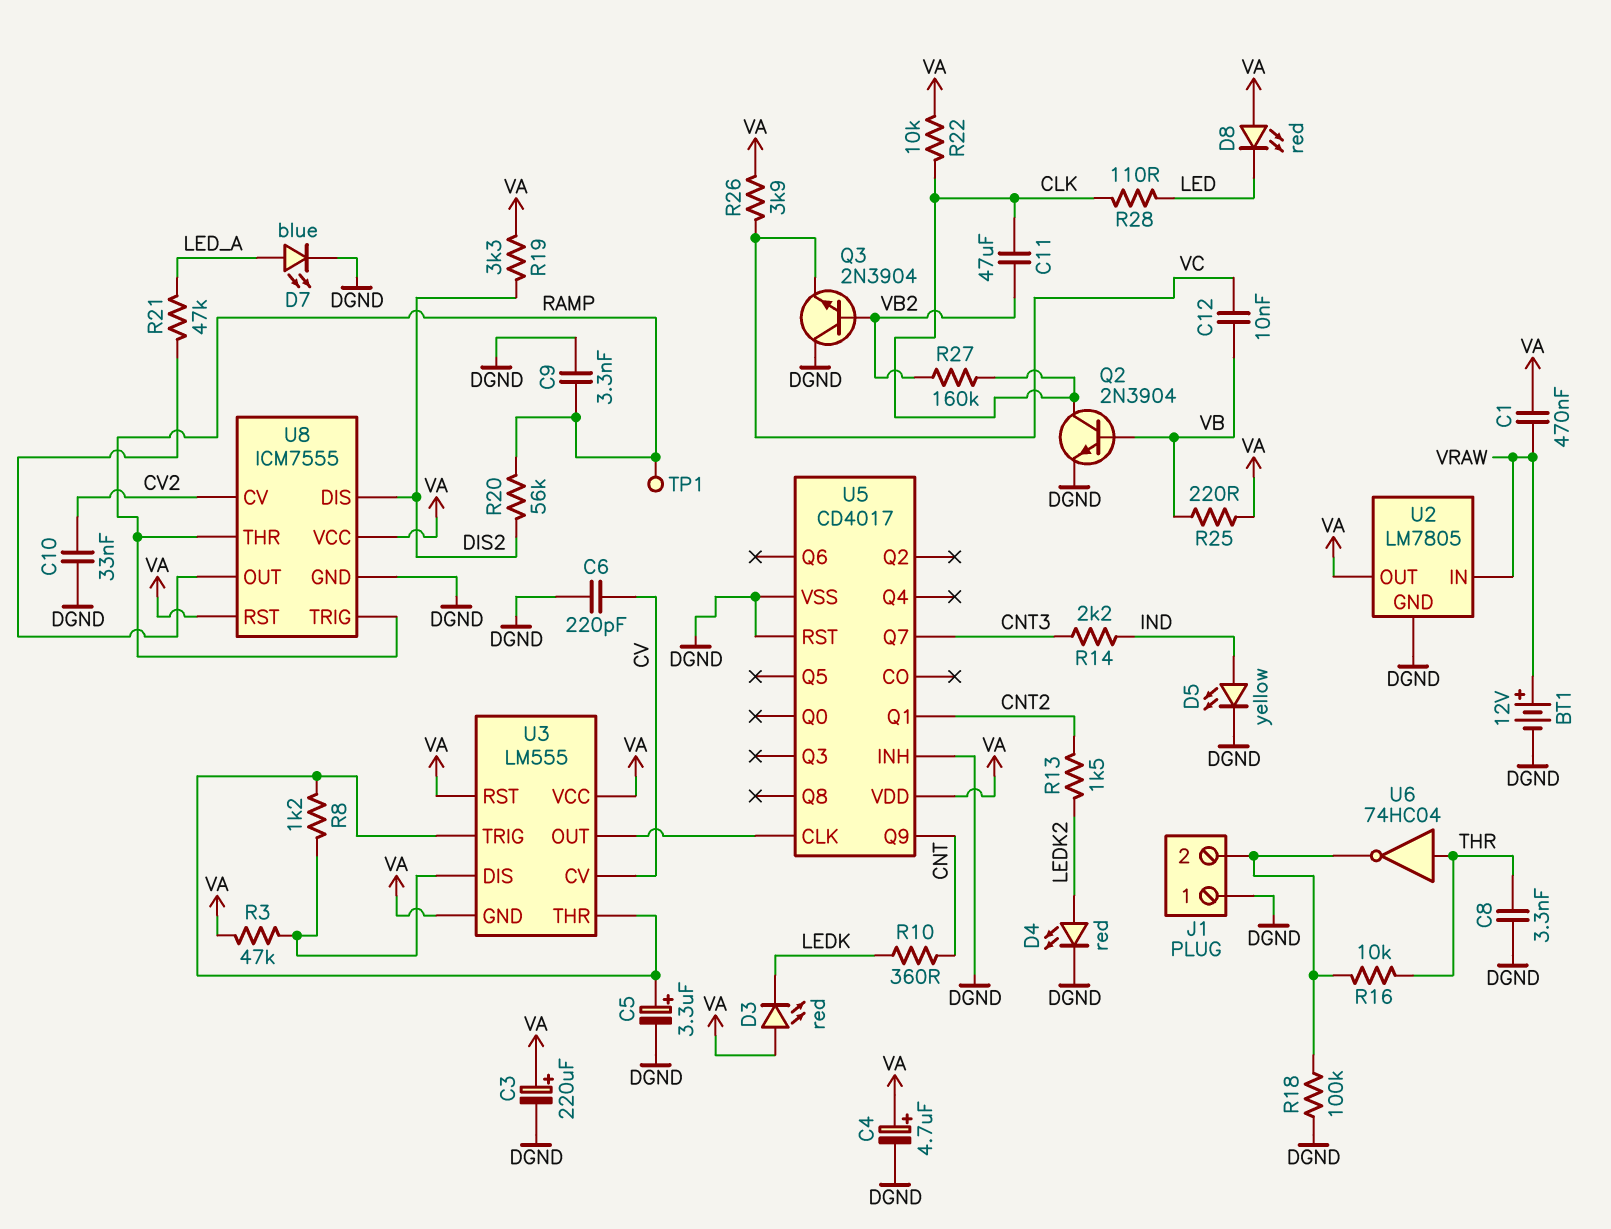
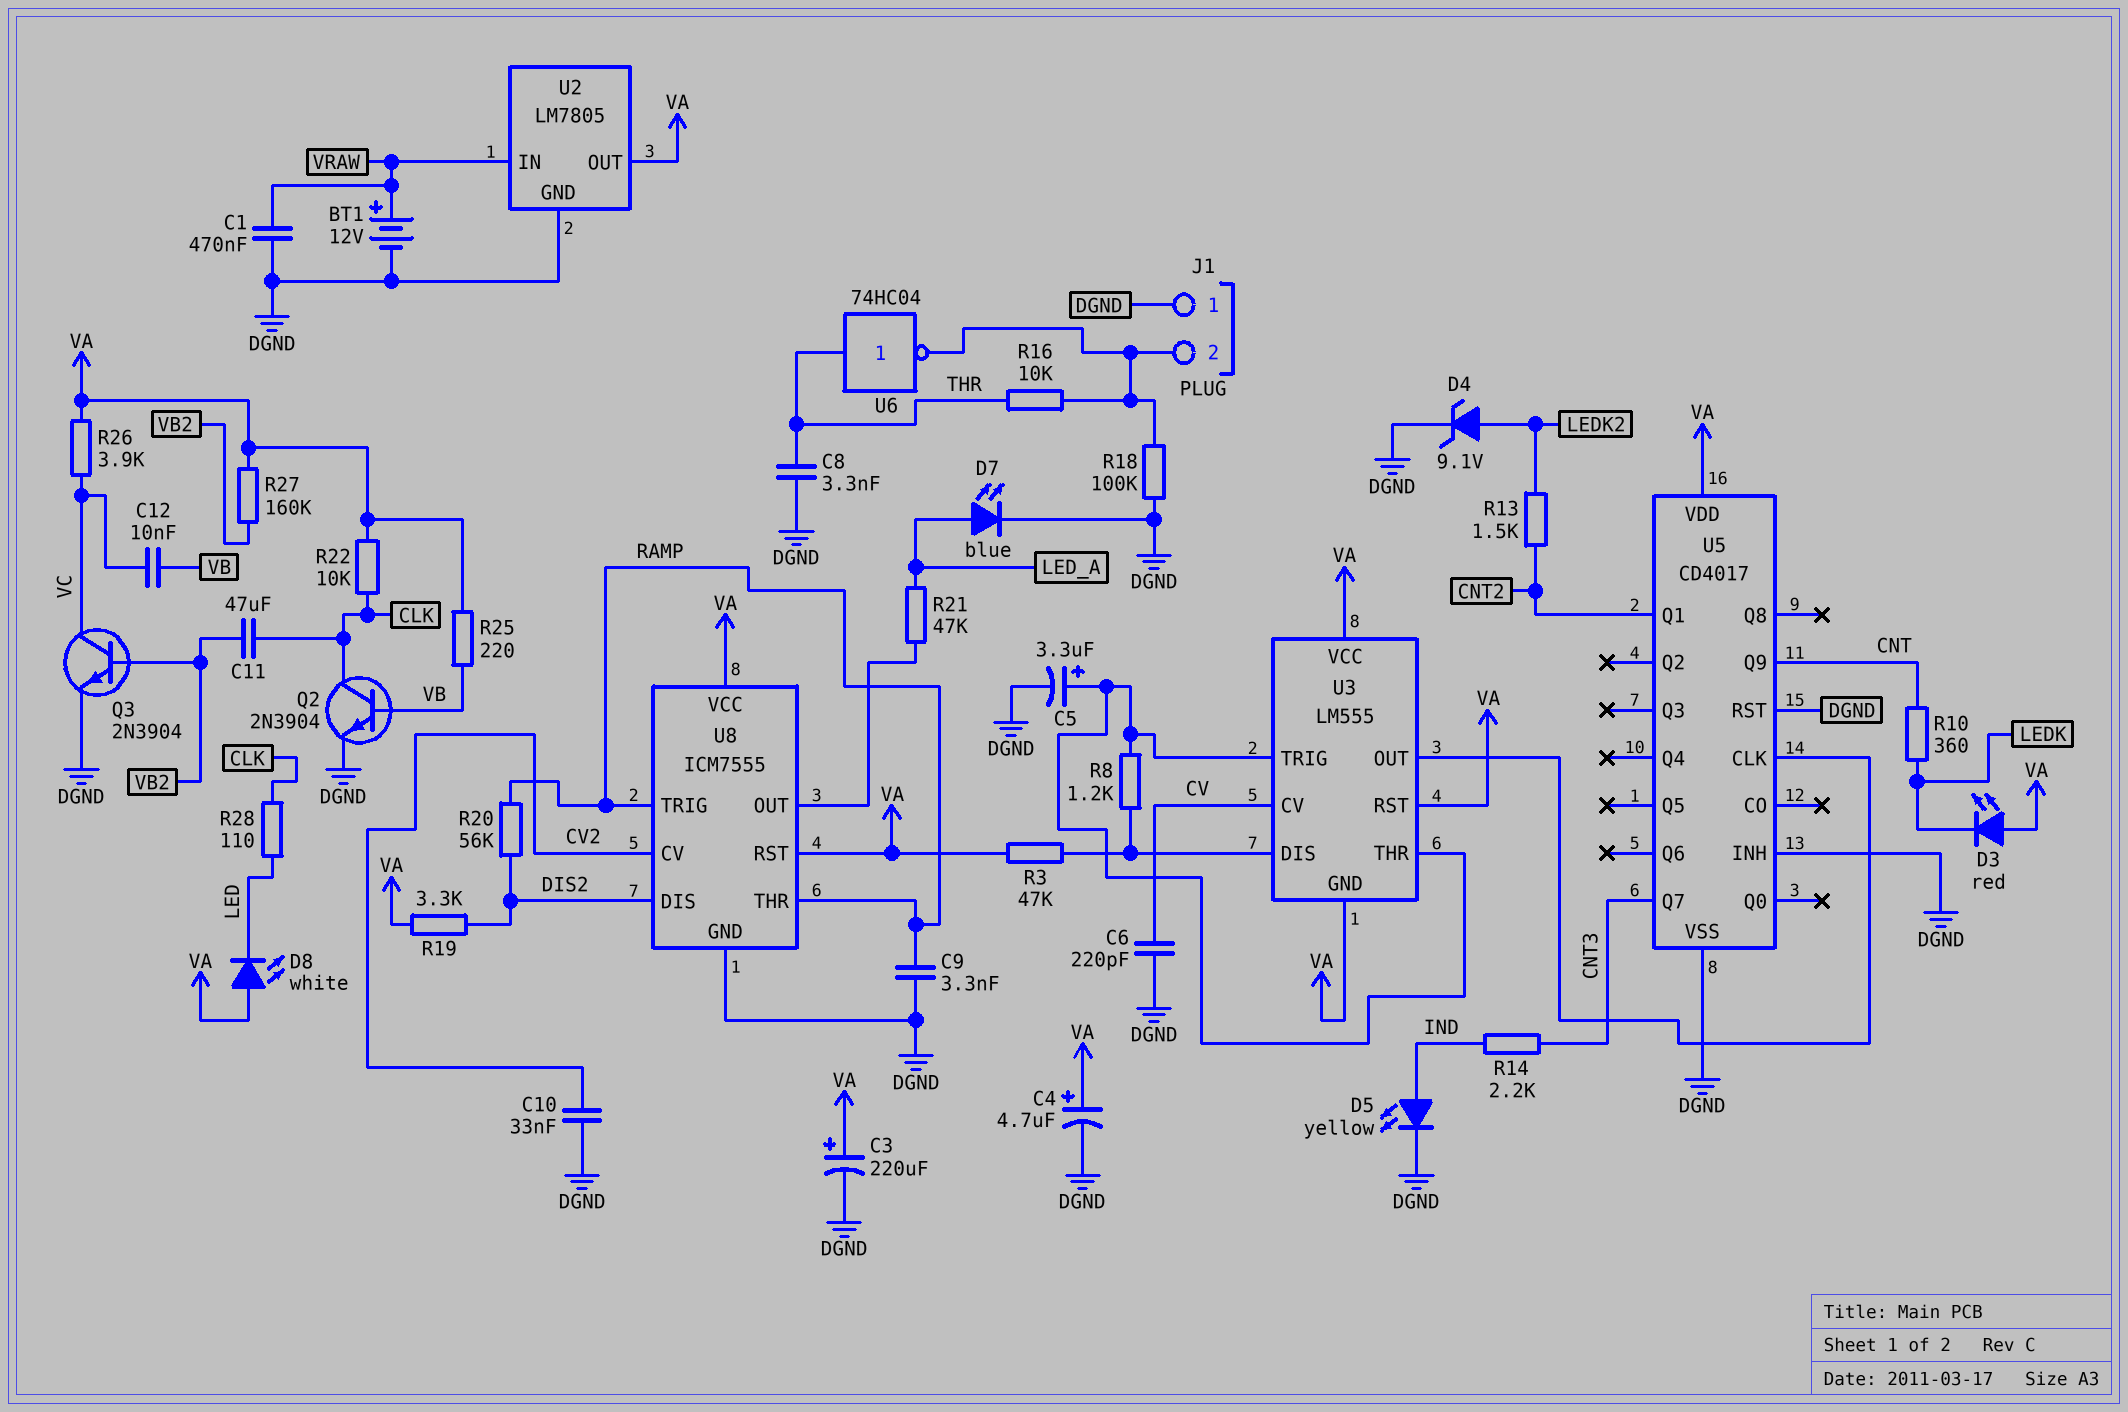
C1: 470nF (VA, VRAW) -> 470nF (DGND, VRAW)
D4: LED red (A LEDK2, K DGND) -> zener 9.1V (A LEDK2, K DGND)
D8: LED red (A VA, K LED) -> LED white (A VA, K LED)
Q3: NPN 2N3904 (B VB2, C DGND, E VC) -> NPN 2N3904 (B VB2, C VC, E DGND)
R27: 160k (CLK, VB2) -> 160k (VA, VB2)
TP1: test point (RAMP) -> none

